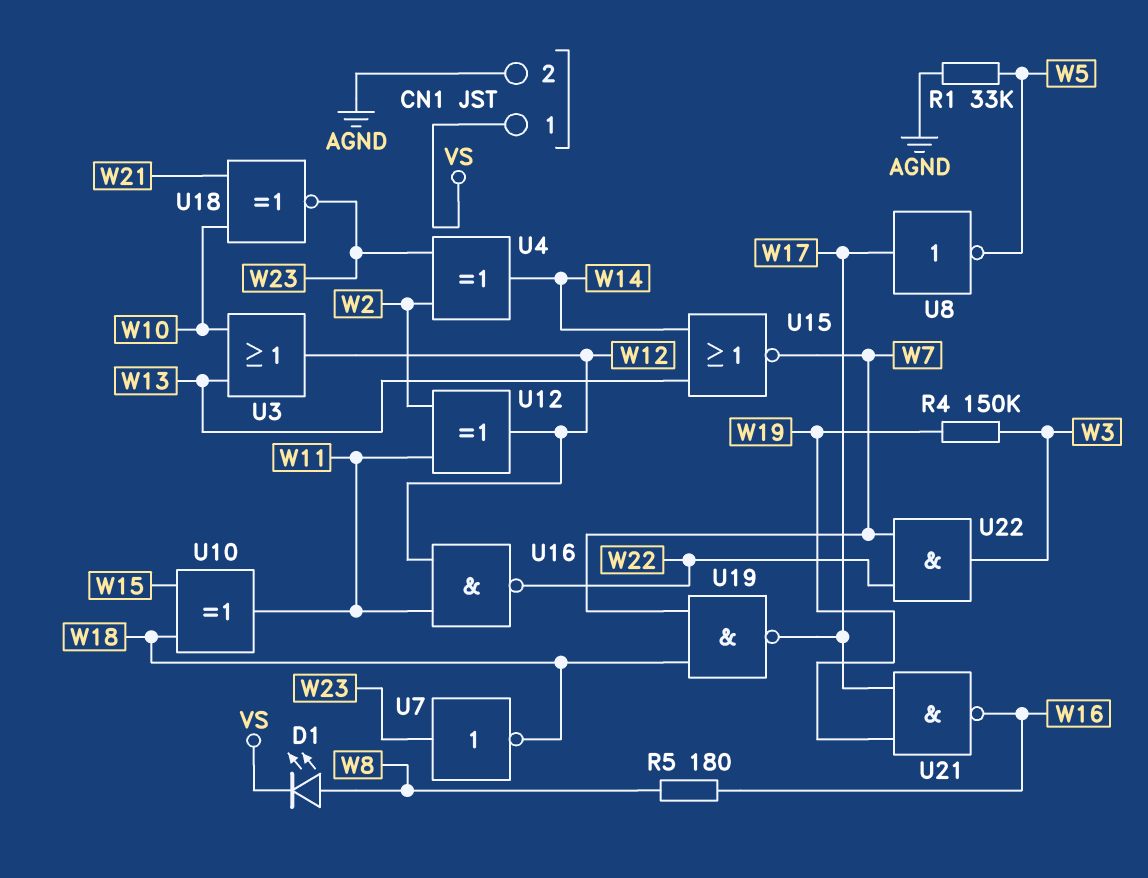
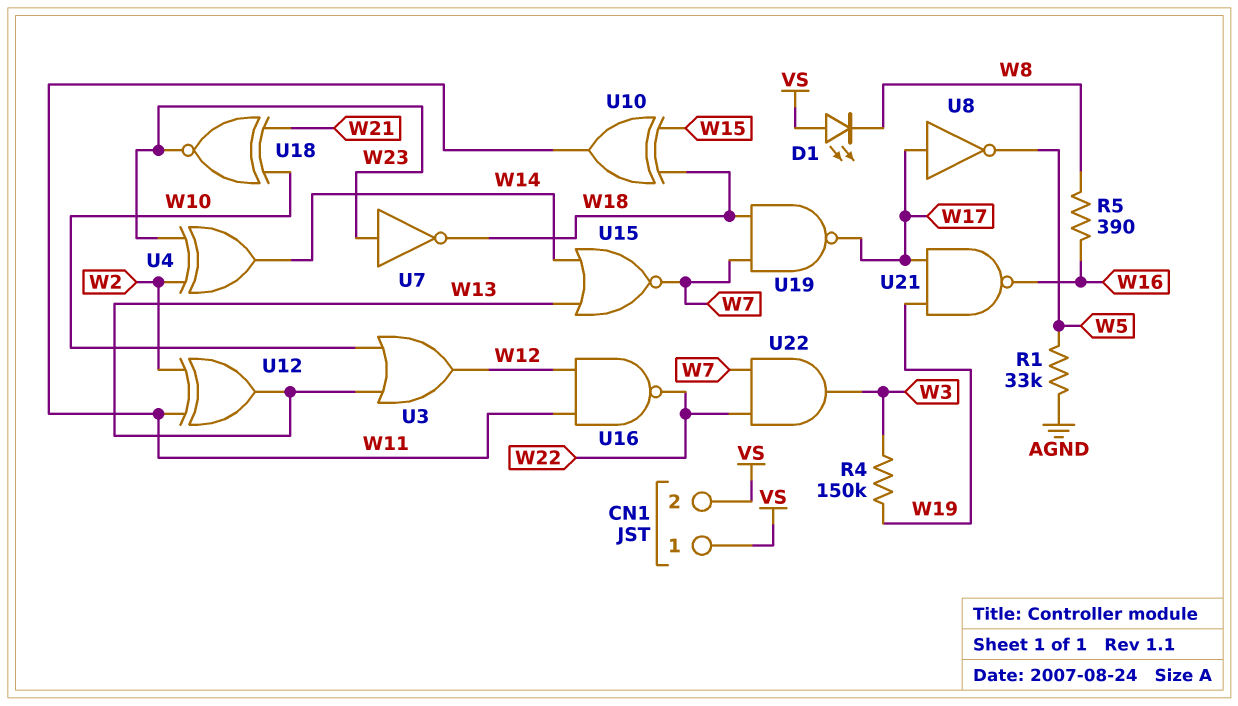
CN1 pin 2: AGND -> VS
D1: LED (A W8, K VS) -> LED (A VS, K W8)
R5: 180 (W8, W16) -> 390 (W8, W16)
U12: XOR (in W2, in W11, out W12) -> XOR (in W2, in W11, out W13)

